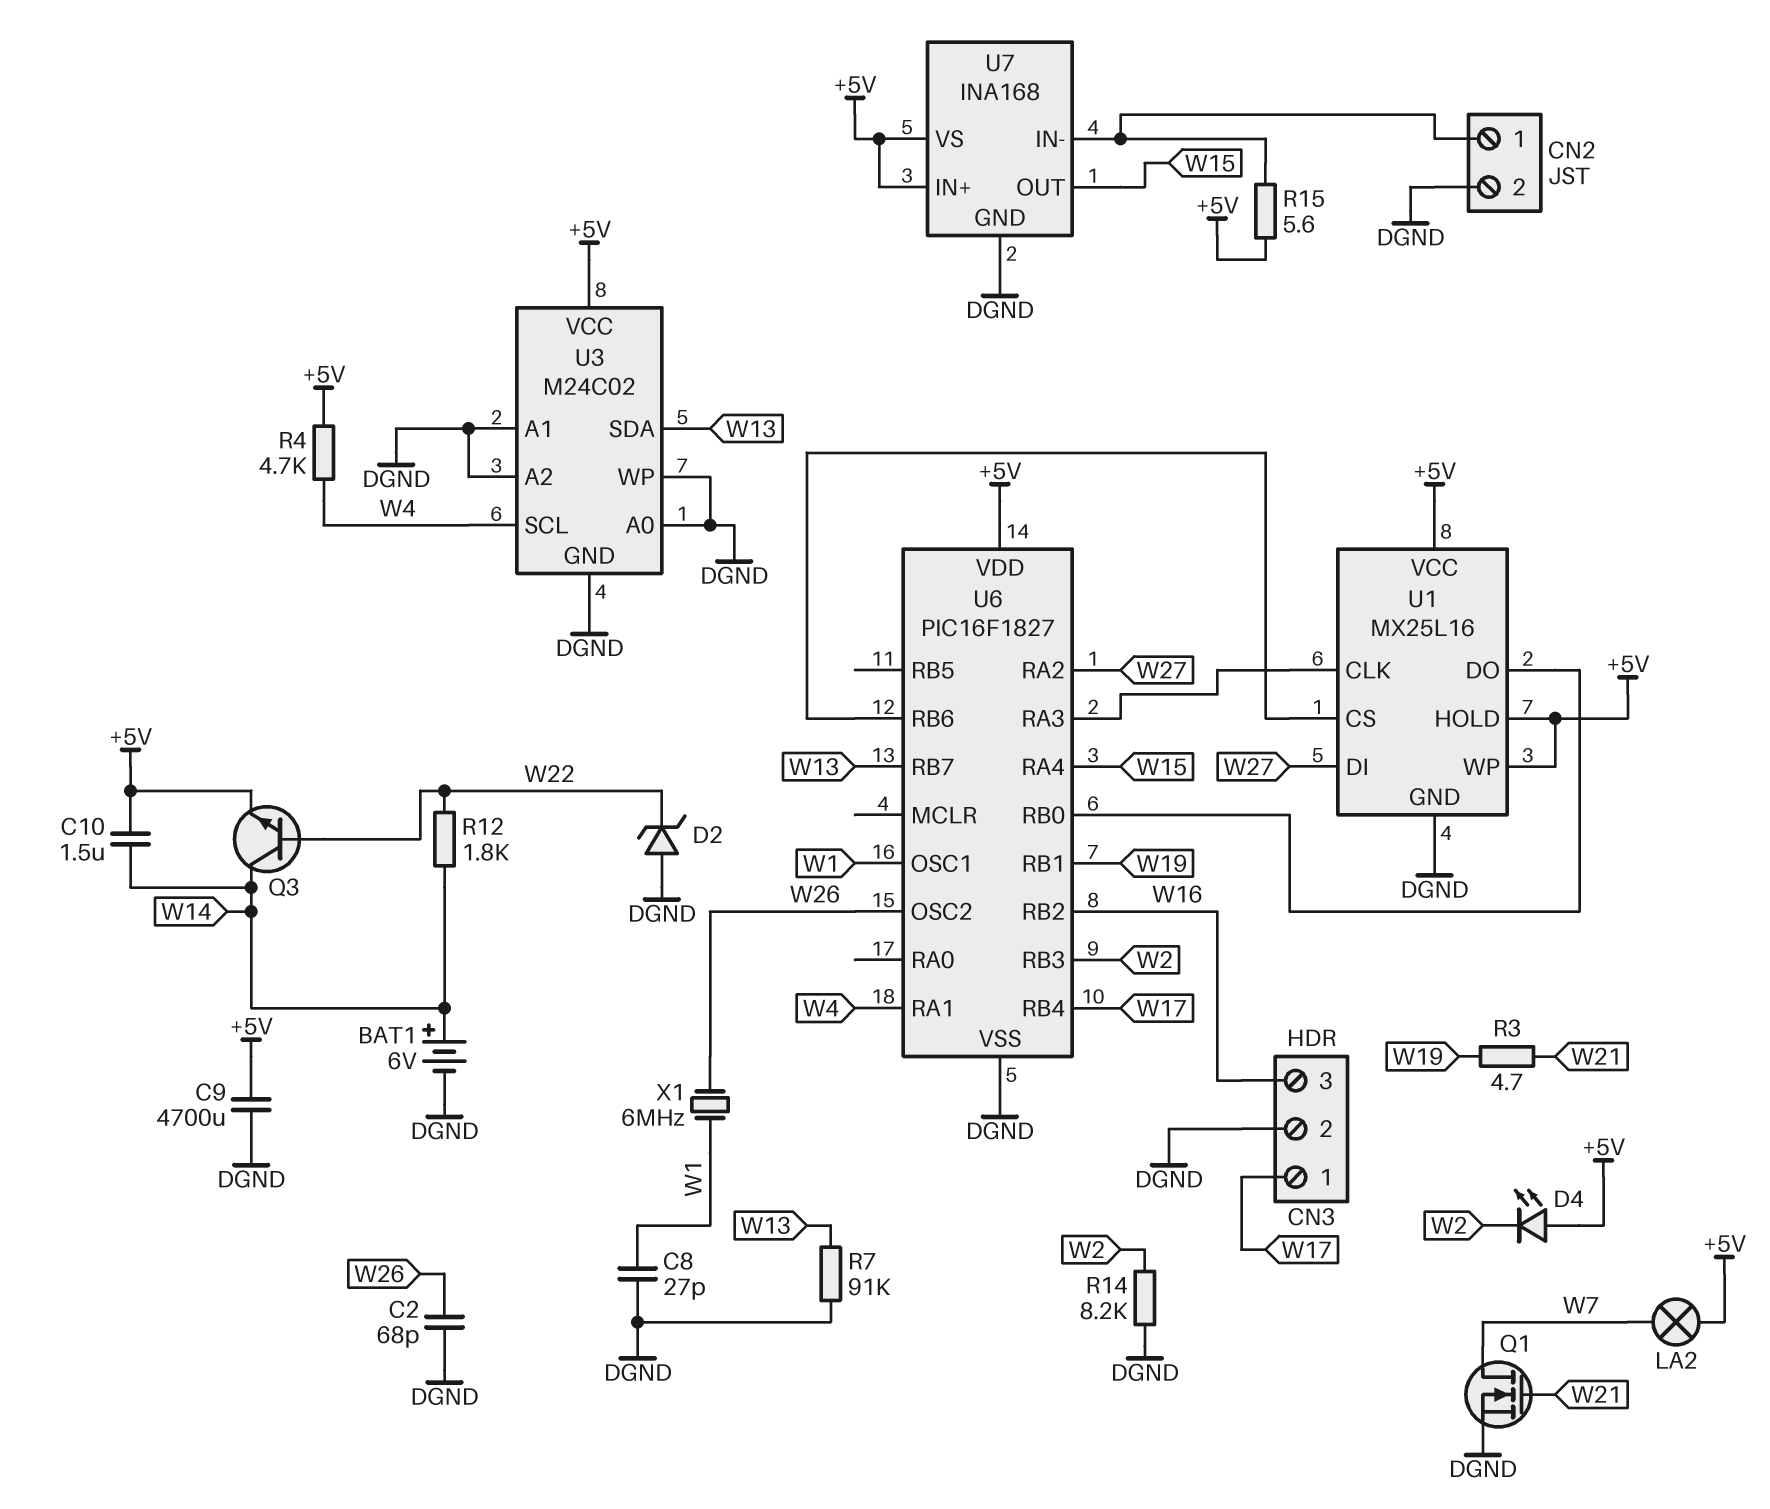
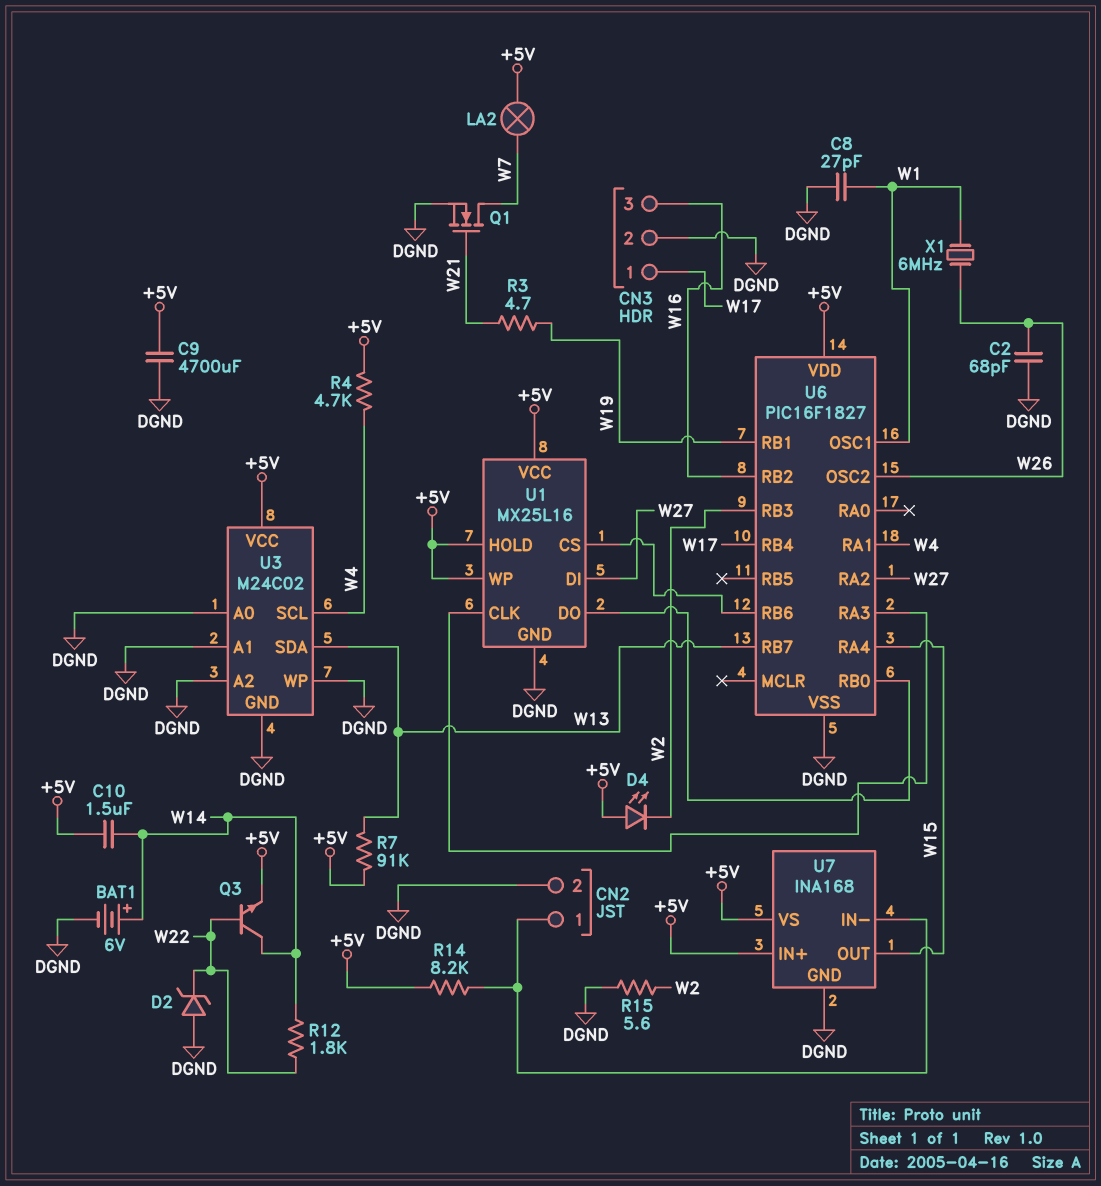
R7: 91k (DGND, W13) -> 91k (+5V, W13)
R14: 8.2k (DGND, W2) -> 8.2k (+5V, CN2/1)
R15: 5.6 (+5V, CN2/1) -> 5.6 (DGND, W2)

